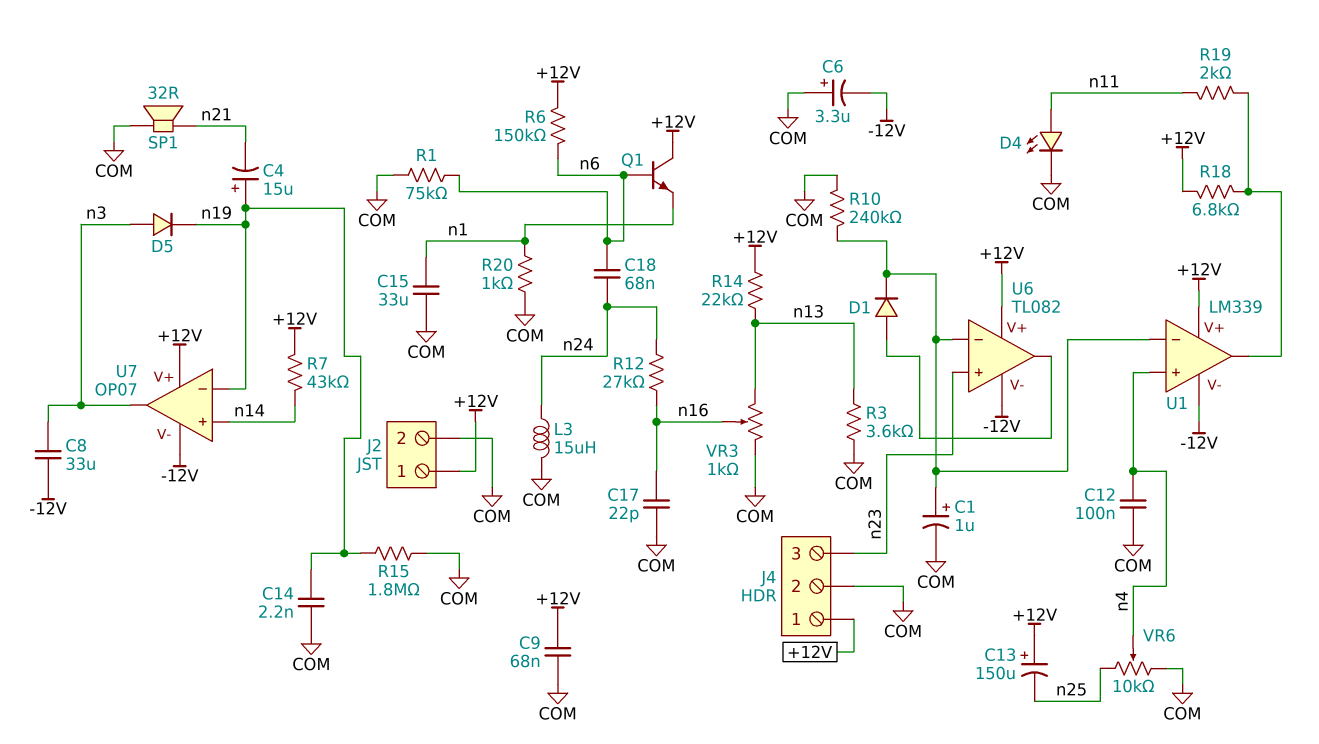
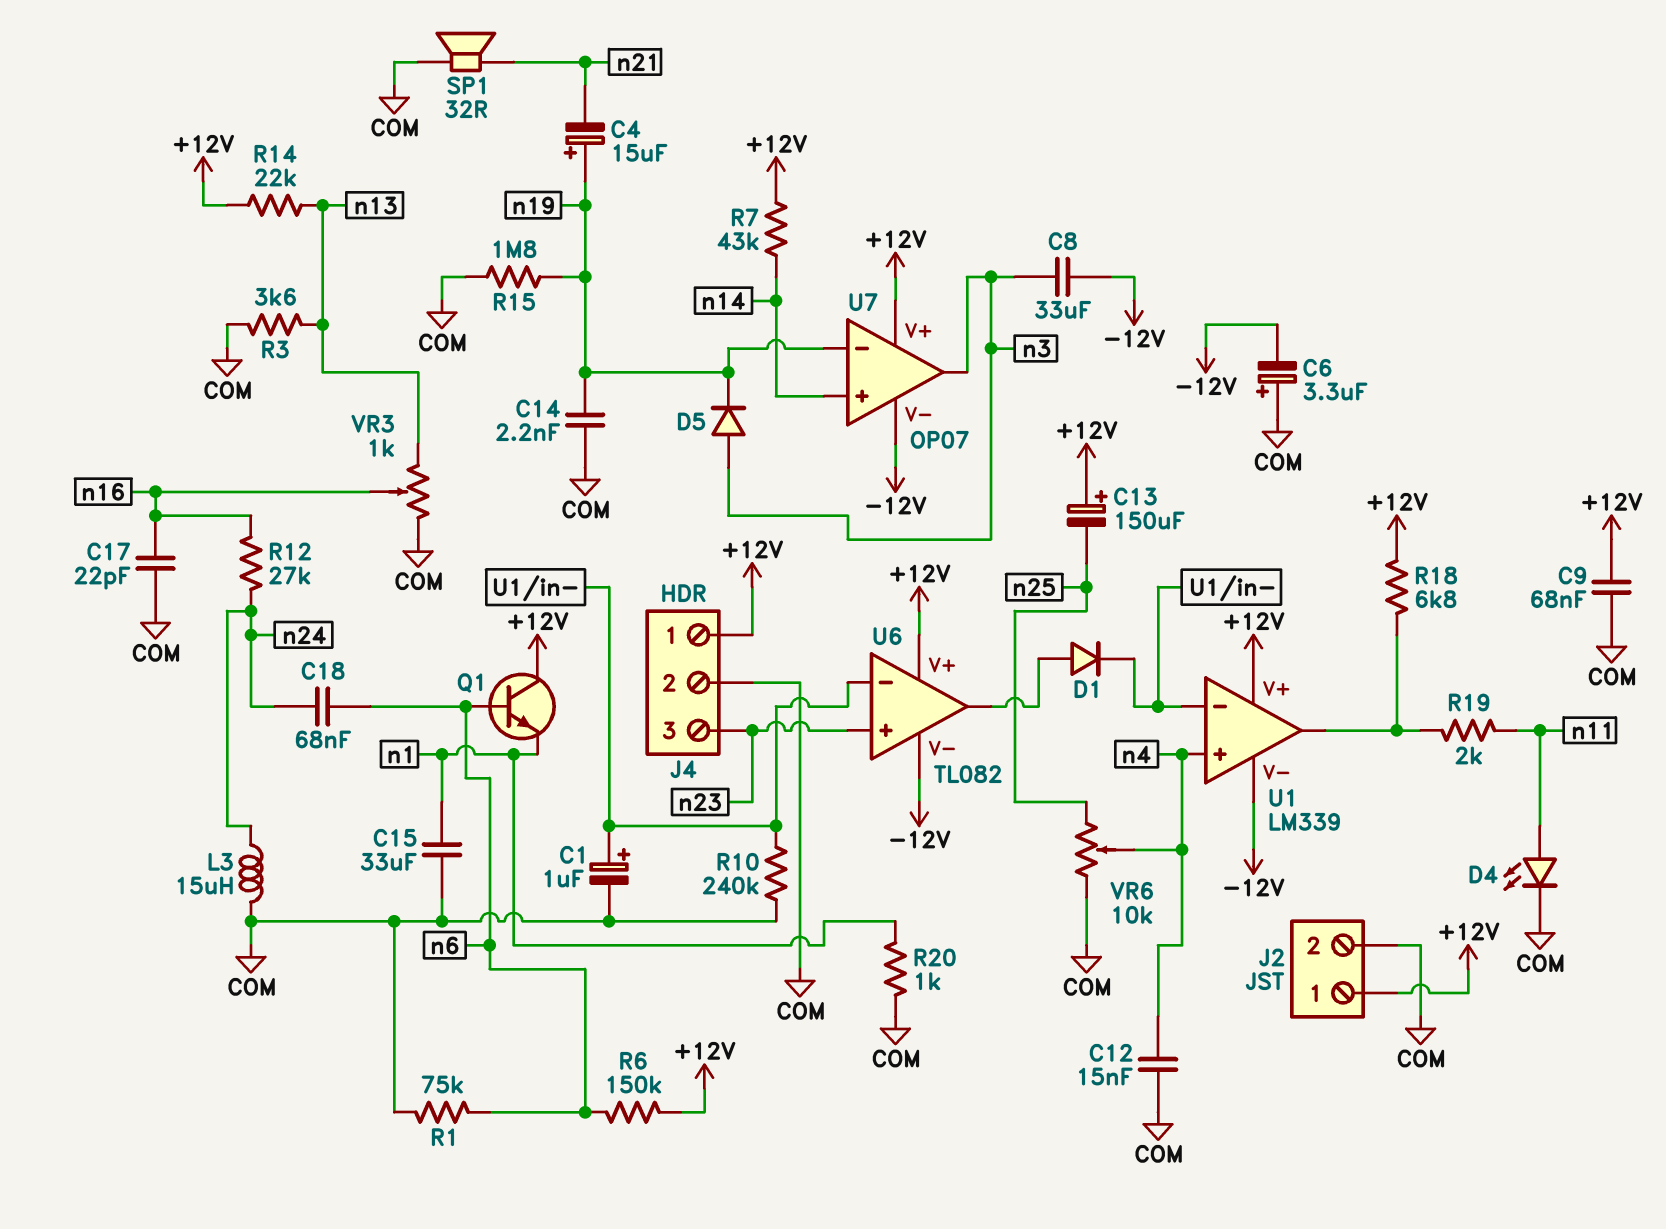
C12: 100nF (COM, n4) -> 15nF (COM, n4)

